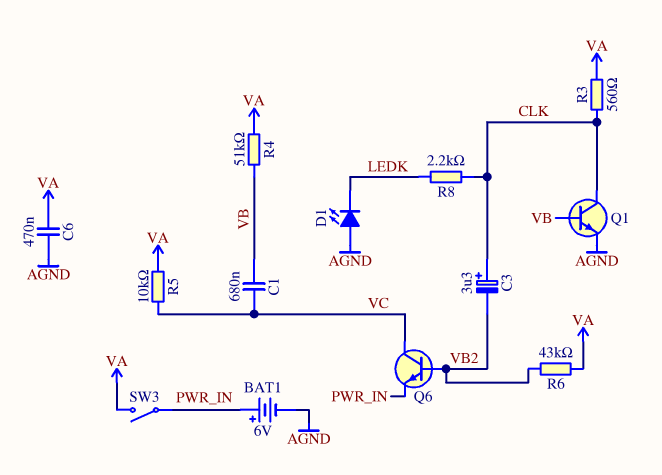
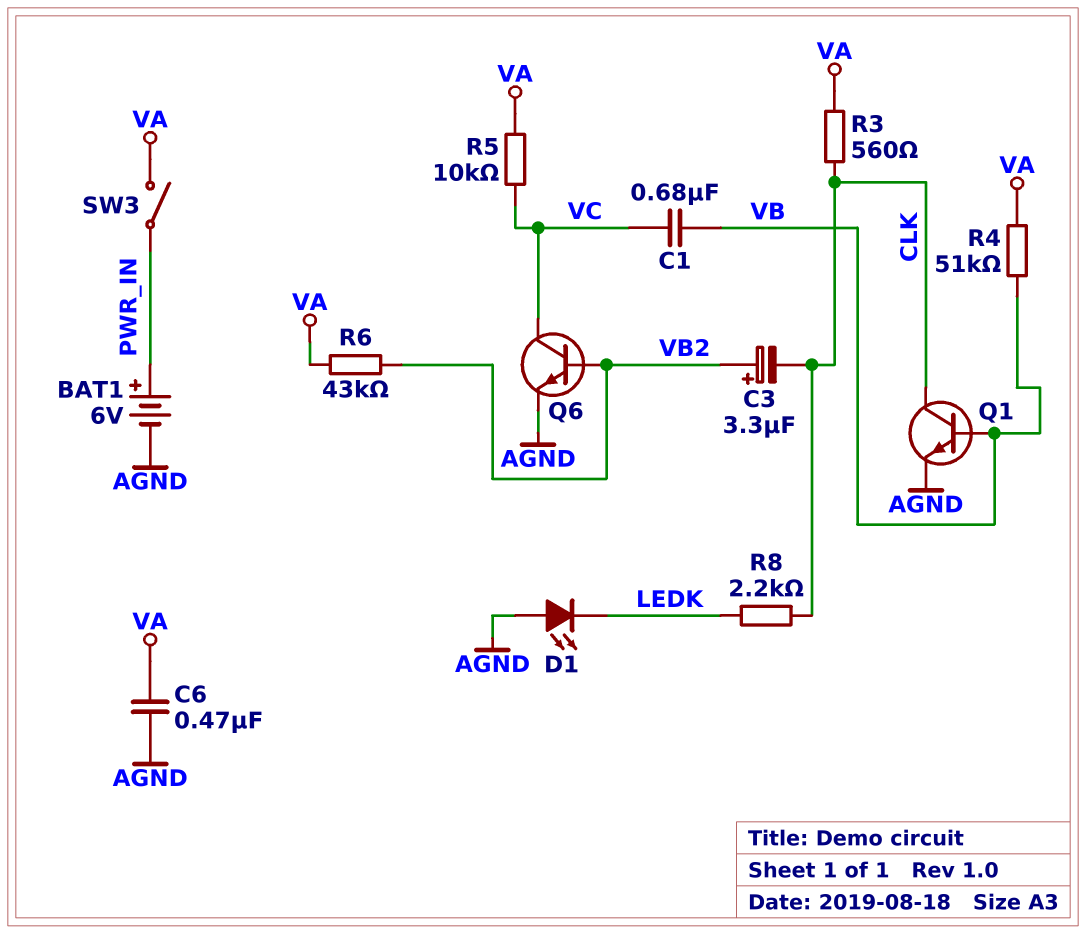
C3: 3.3uF (plus CLK, minus VB2) -> 3.3uF (plus VB2, minus CLK)
Q6: NPN (B VB2, C VC, E PWR_IN) -> NPN (B VB2, C VC, E AGND)

